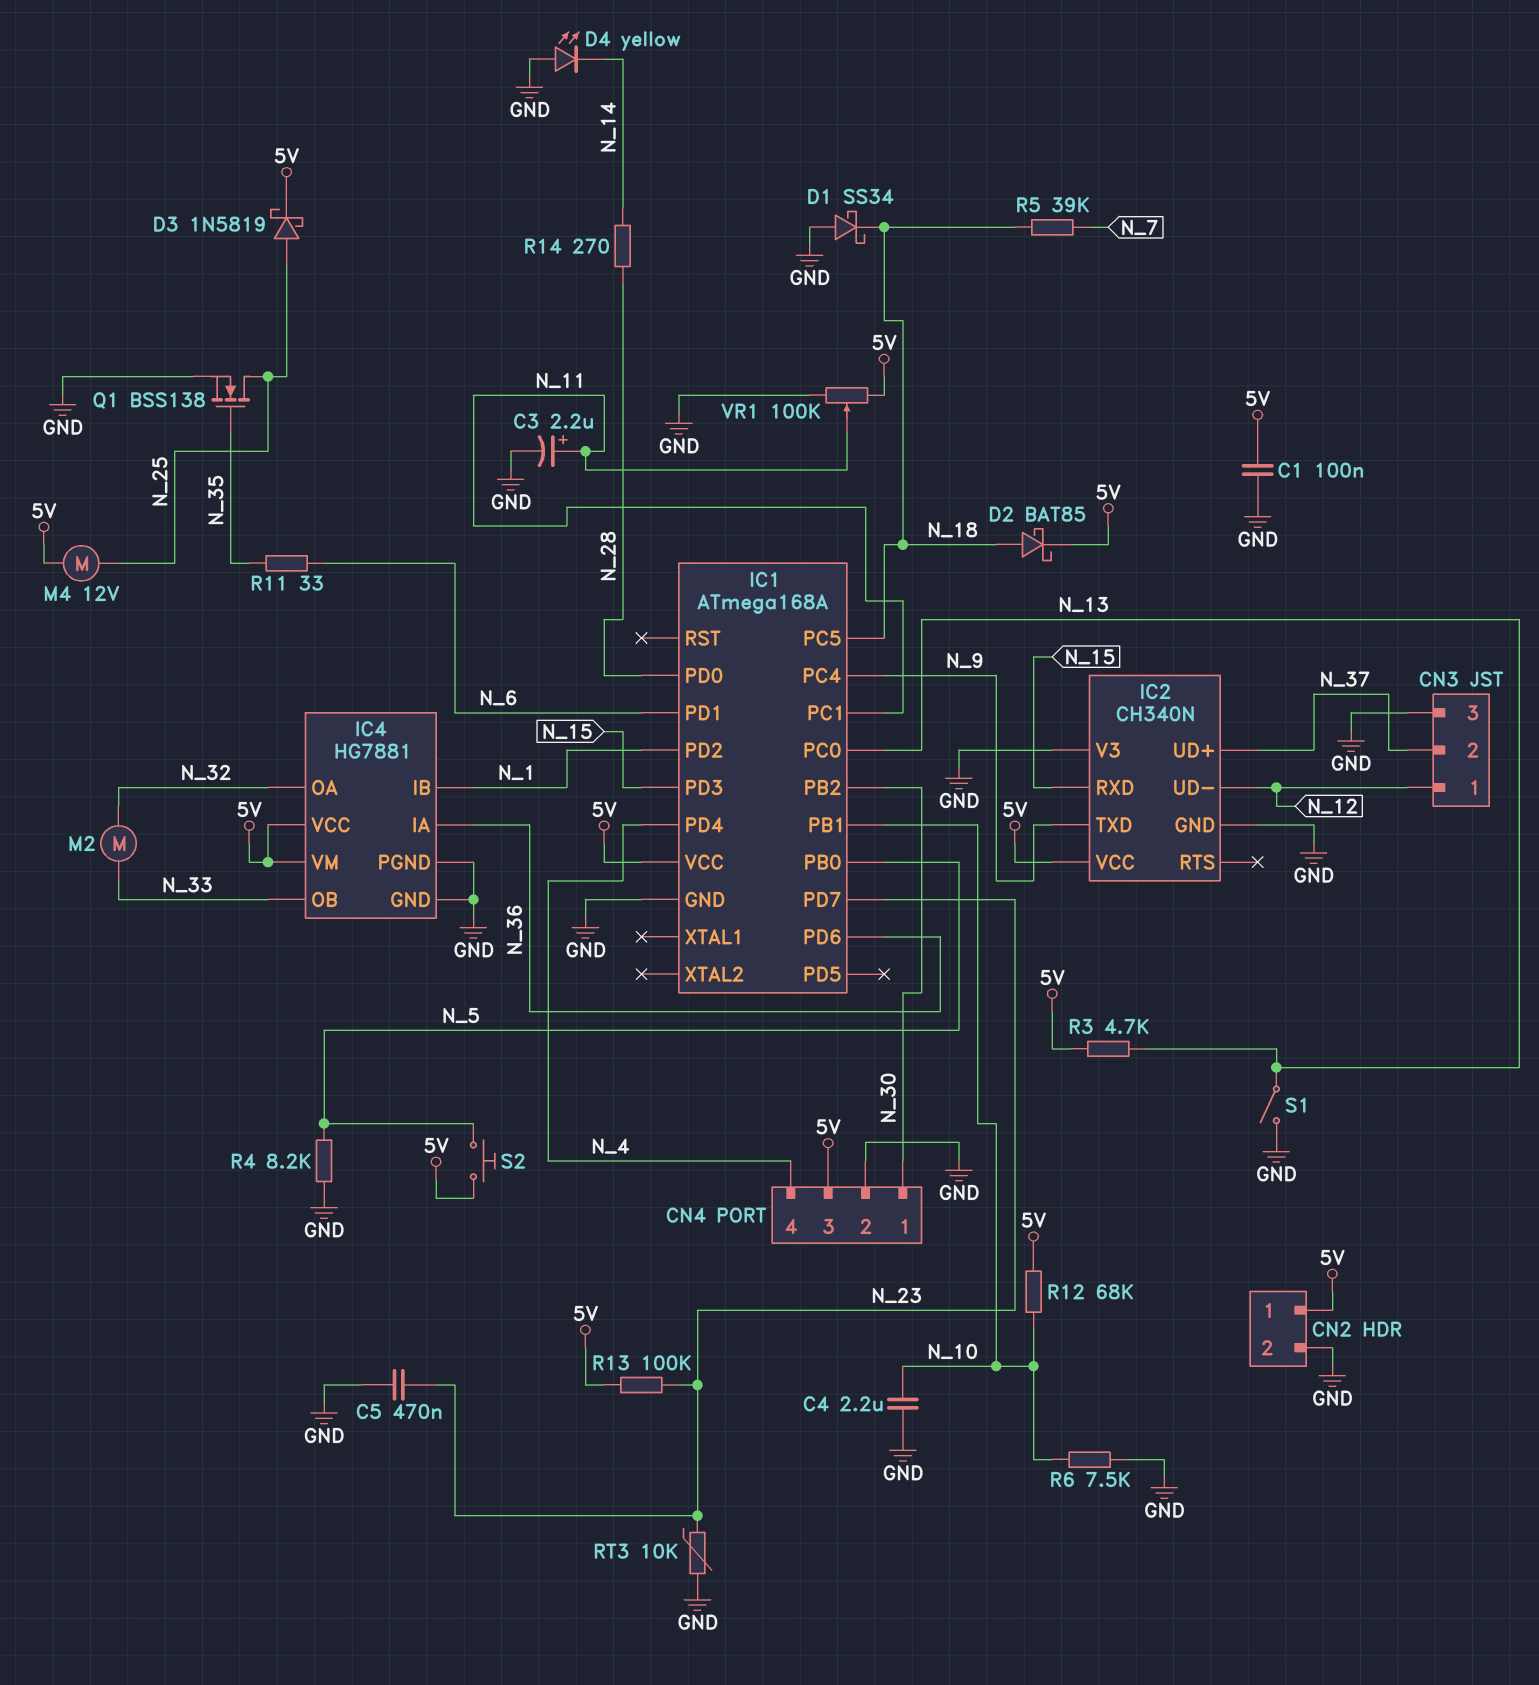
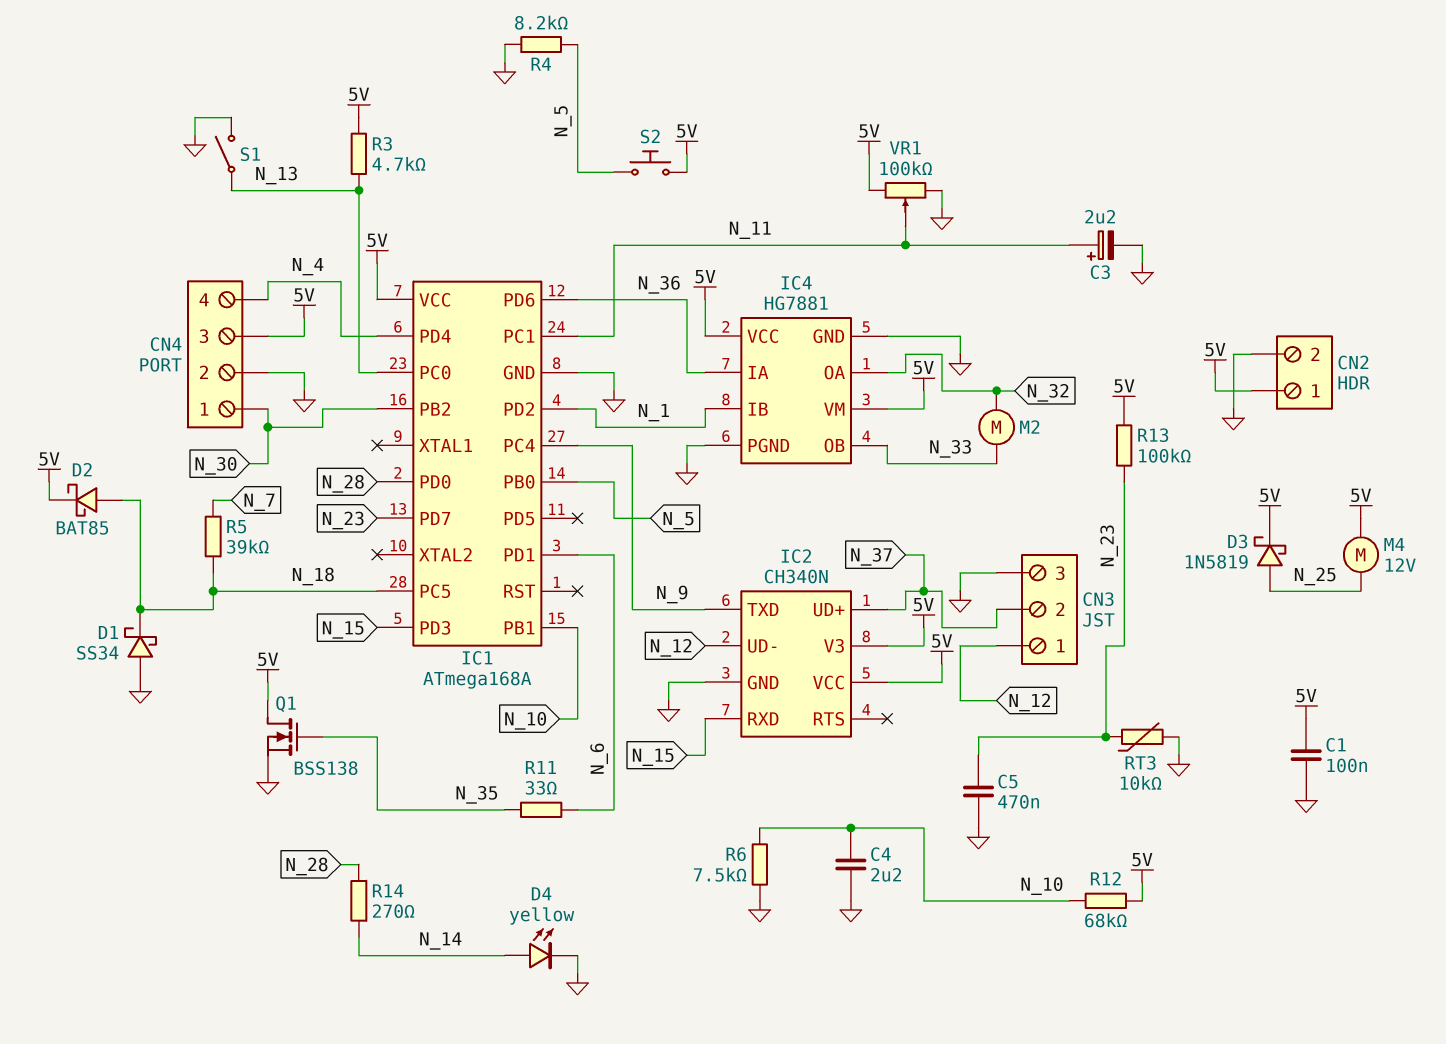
D4: LED yellow (A GND, K N_14) -> LED yellow (A N_14, K GND)
IC2 pin V3: GND -> 5V
Q1: NMOS BSS138 (G N_35, D N_25, S GND) -> NMOS BSS138 (G N_35, D 5V, S GND)

